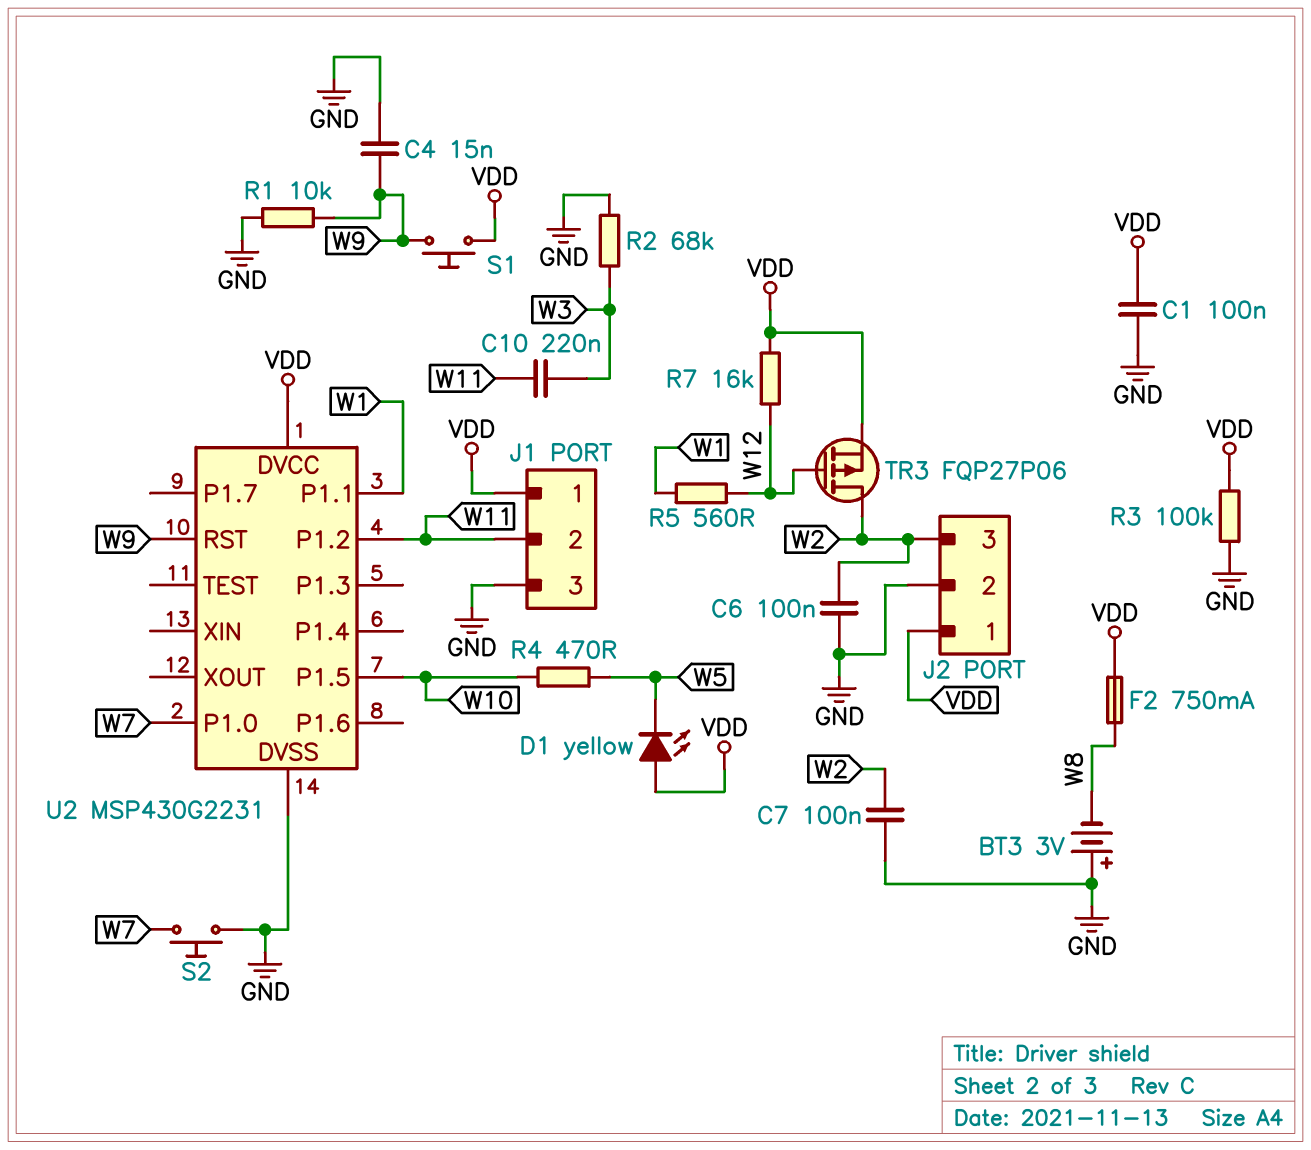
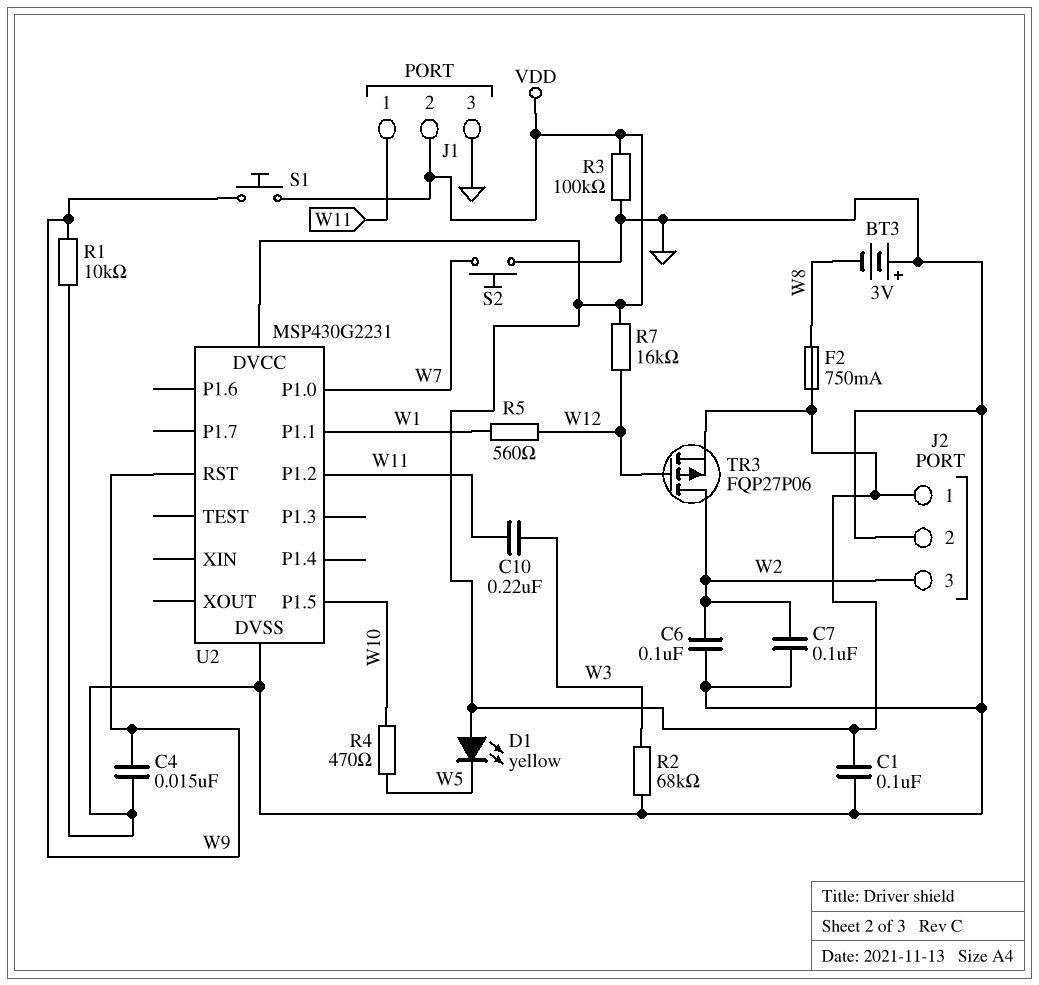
J1 pin 1: VDD -> W11
J1 pin 2: W11 -> VDD

